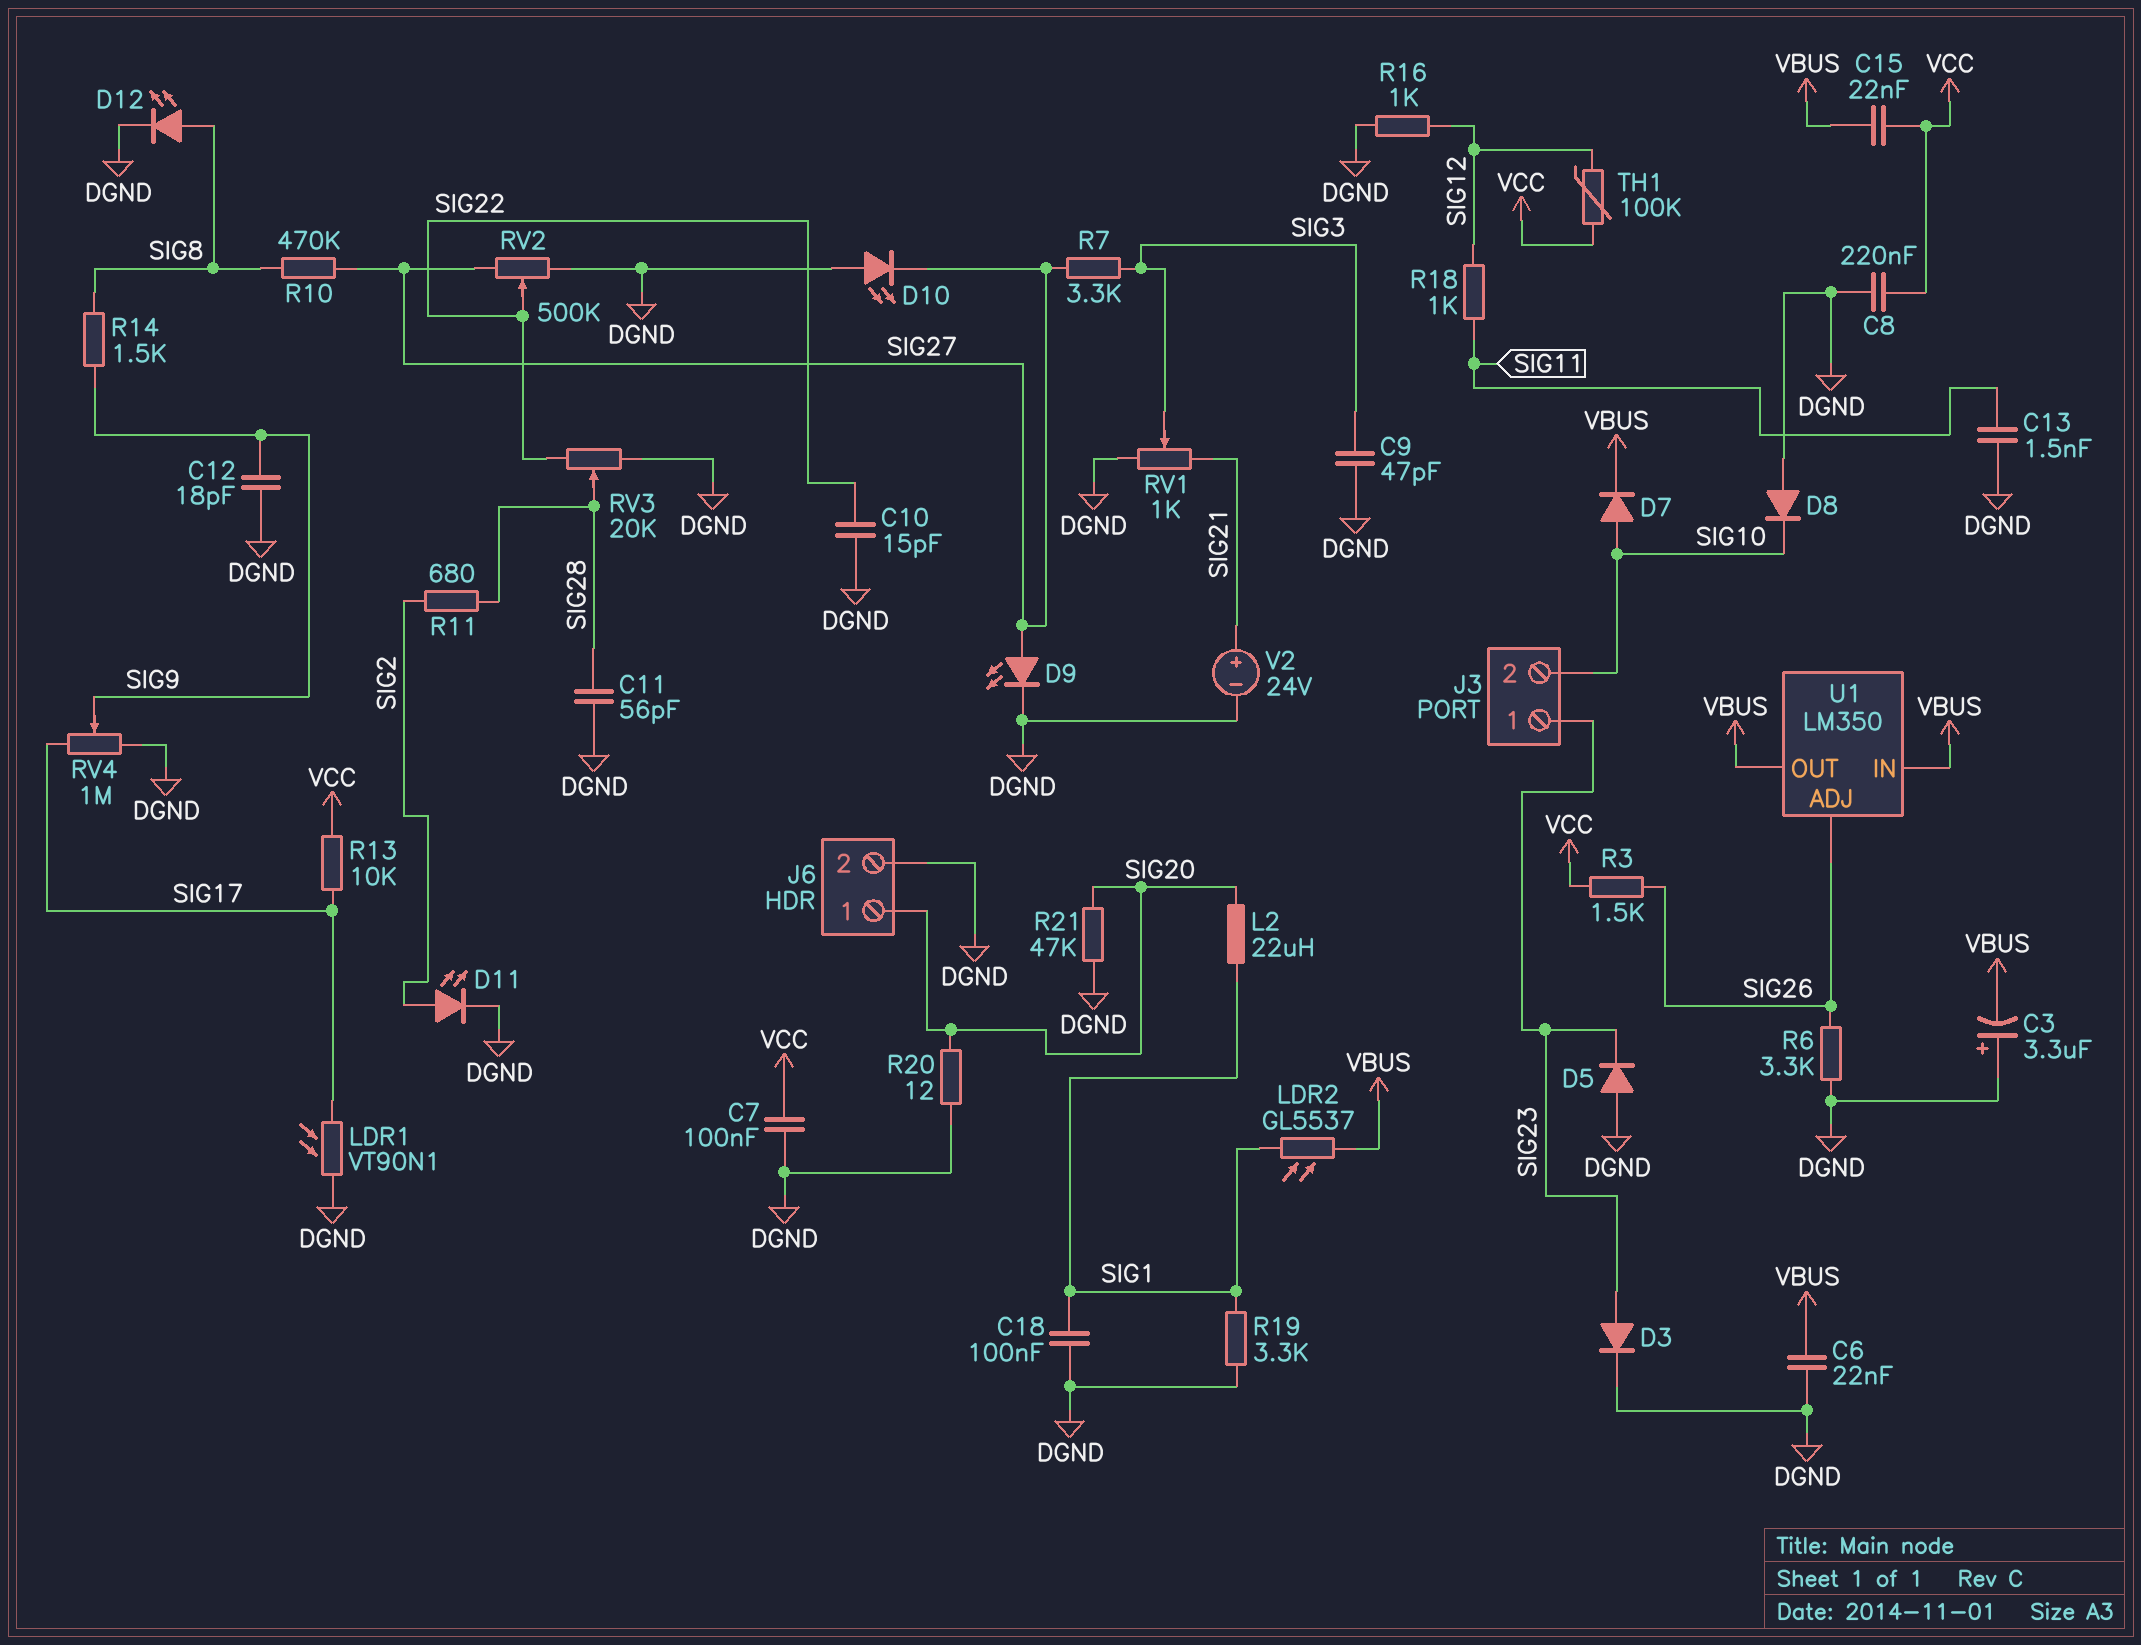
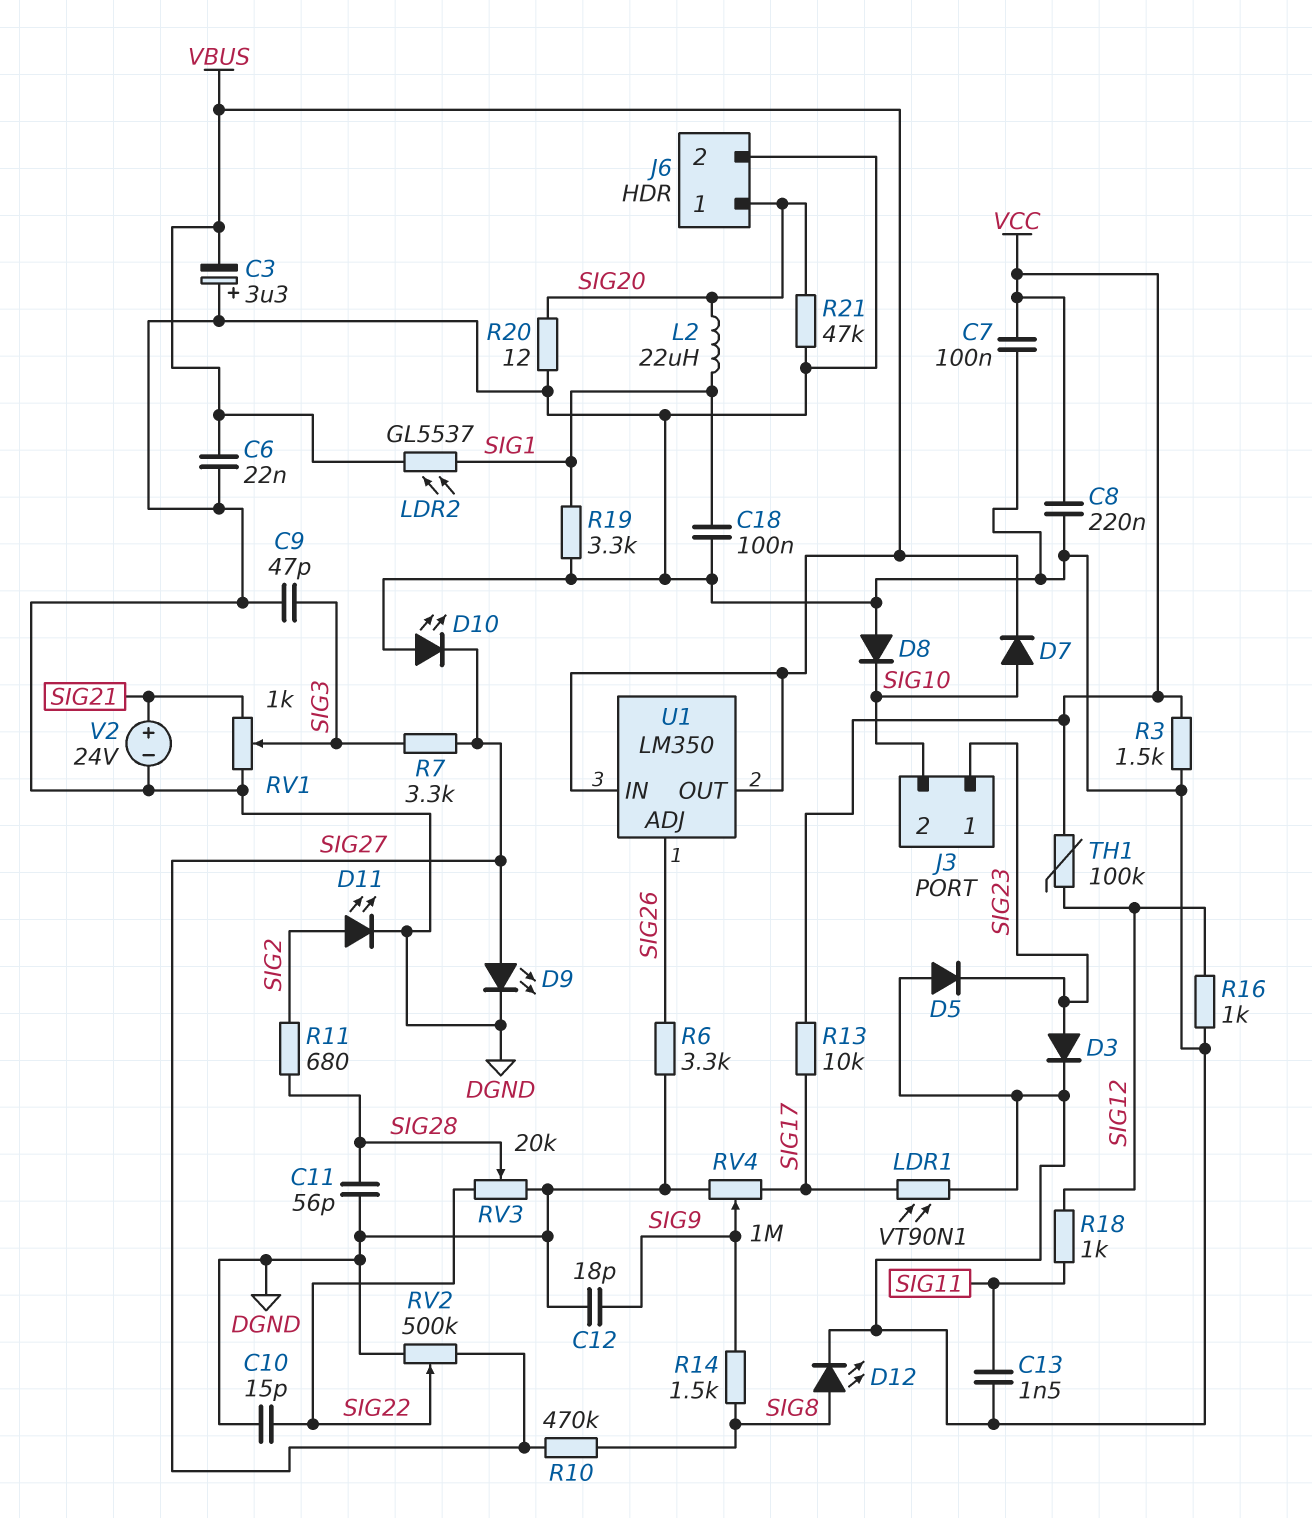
C15: 22nF (VBUS, VCC) -> none
R3: 1.5k (SIG26, VCC) -> 1.5k (DGND, VCC)

